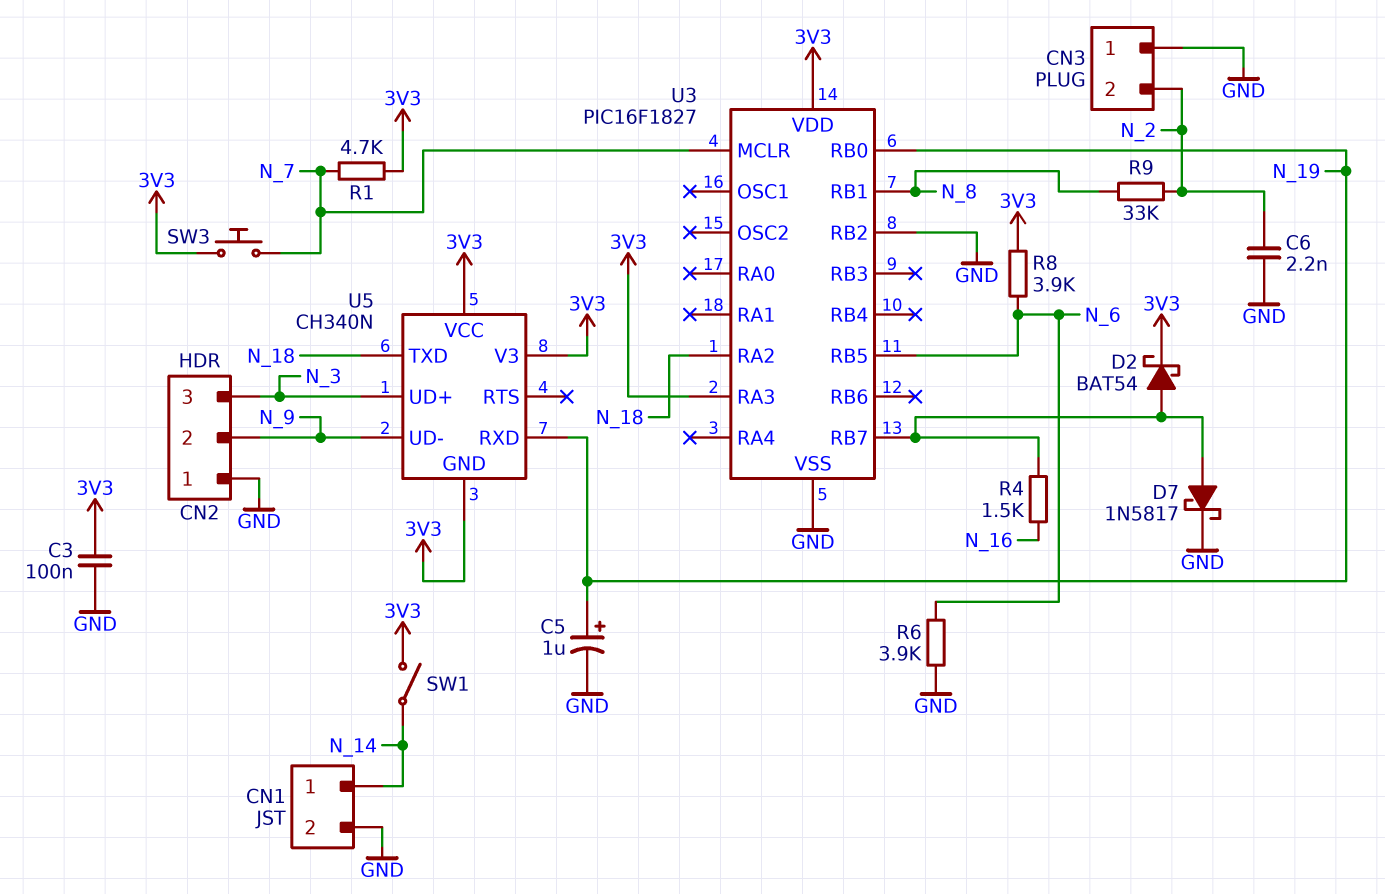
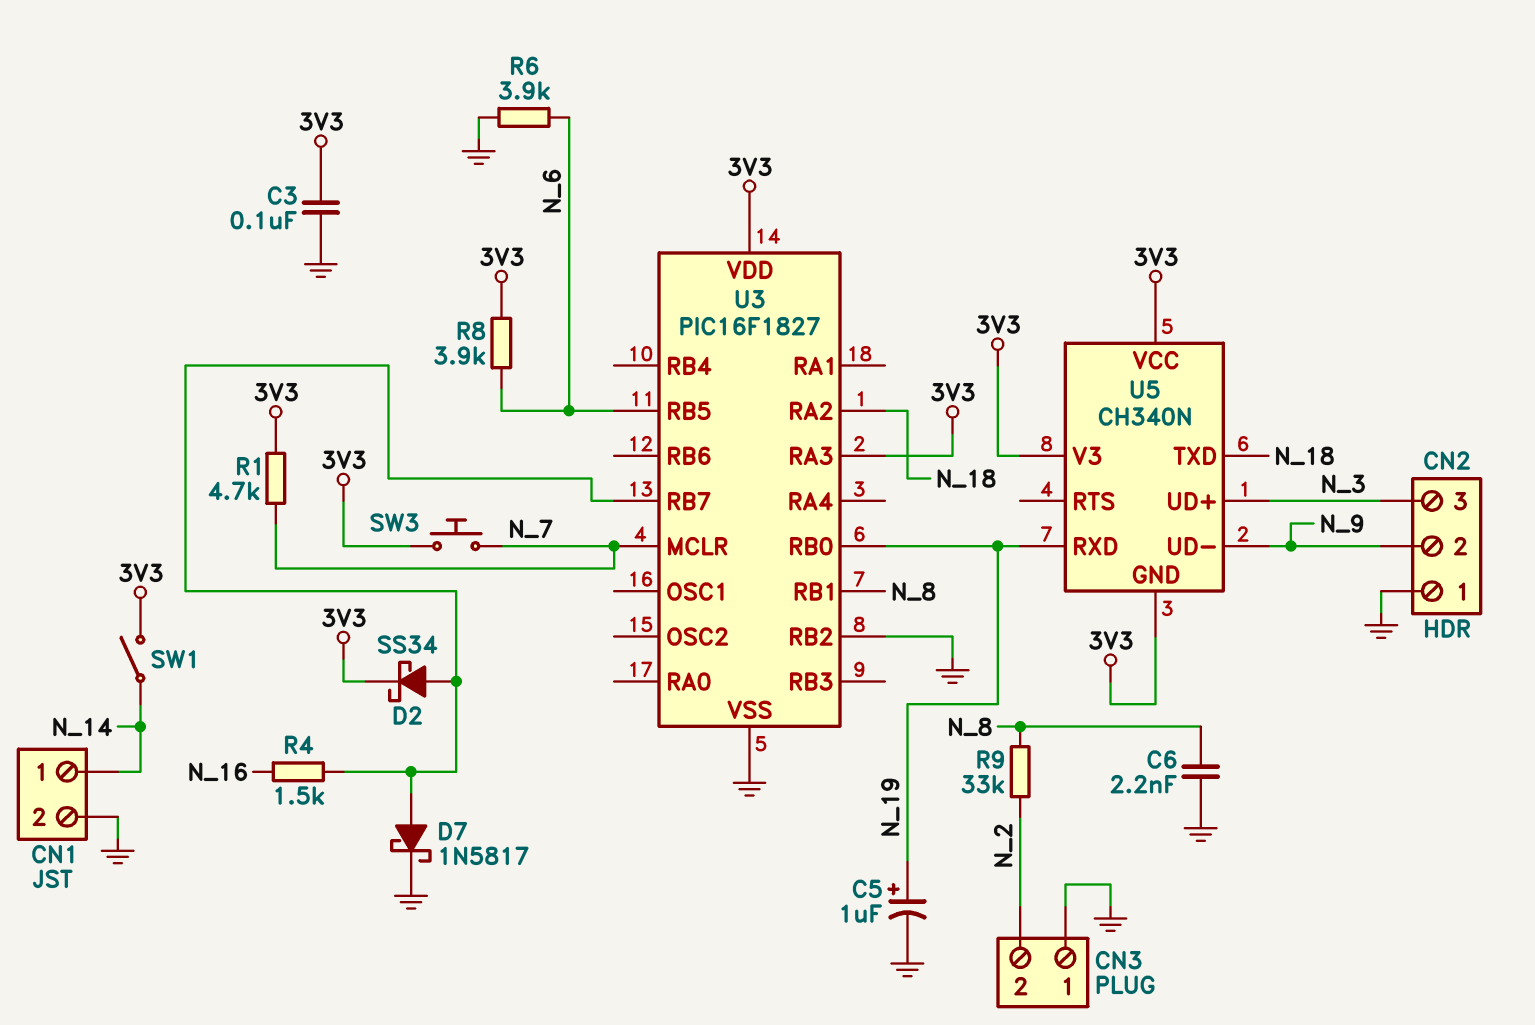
C6: 2.2nF (GND, N_2) -> 2.2nF (GND, N_8)
D2: schottky BAT54 (A U3/RB7, K 3V3) -> schottky SS34 (A U3/RB7, K 3V3)

